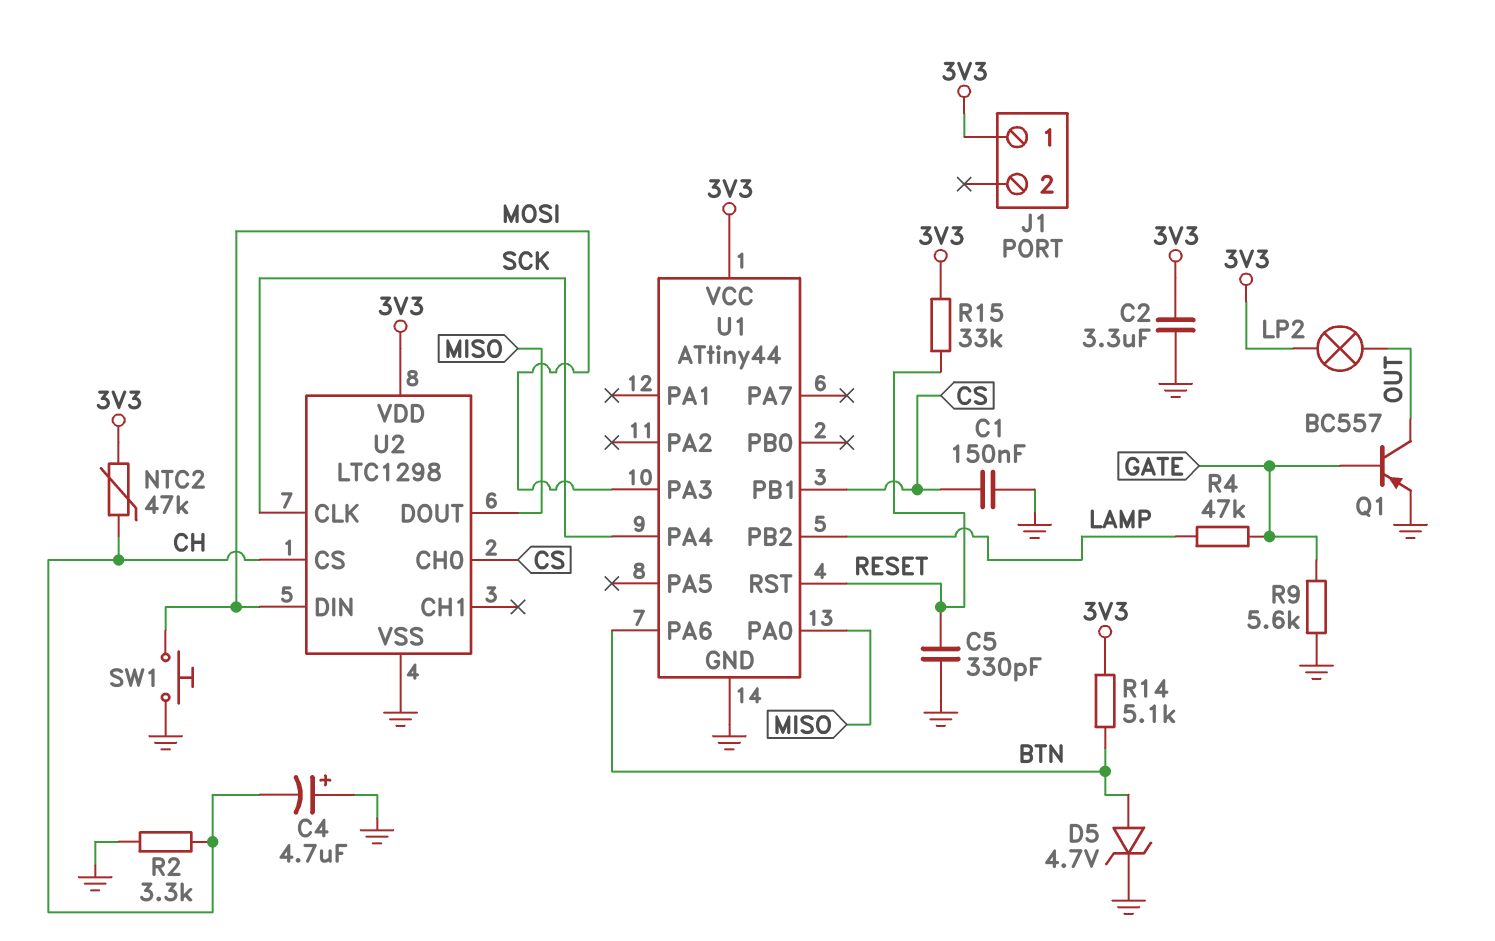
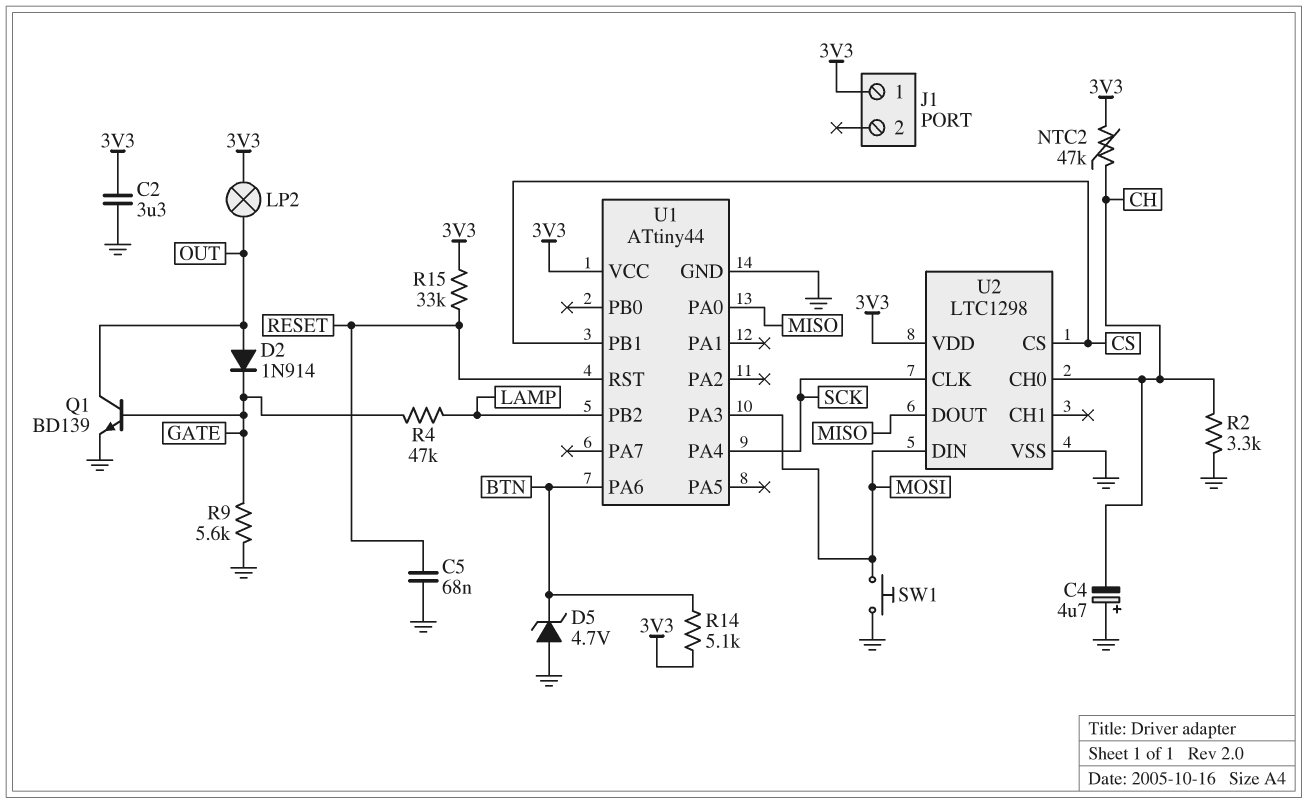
C1: 150nF (CS, GND) -> none
C5: 330pF (GND, RESET) -> 68nF (GND, RESET)
D2: none -> diode 1N914 (A OUT, K GATE)
D5: zener 4.7V (A BTN, K GND) -> zener 4.7V (A GND, K BTN)
Q1: PNP BC557 (B GATE, C OUT, E GND) -> NPN BD139 (B GATE, C OUT, E GND)
U2 pin CH0: CS -> CH
U2 pin CS: CH -> CS

